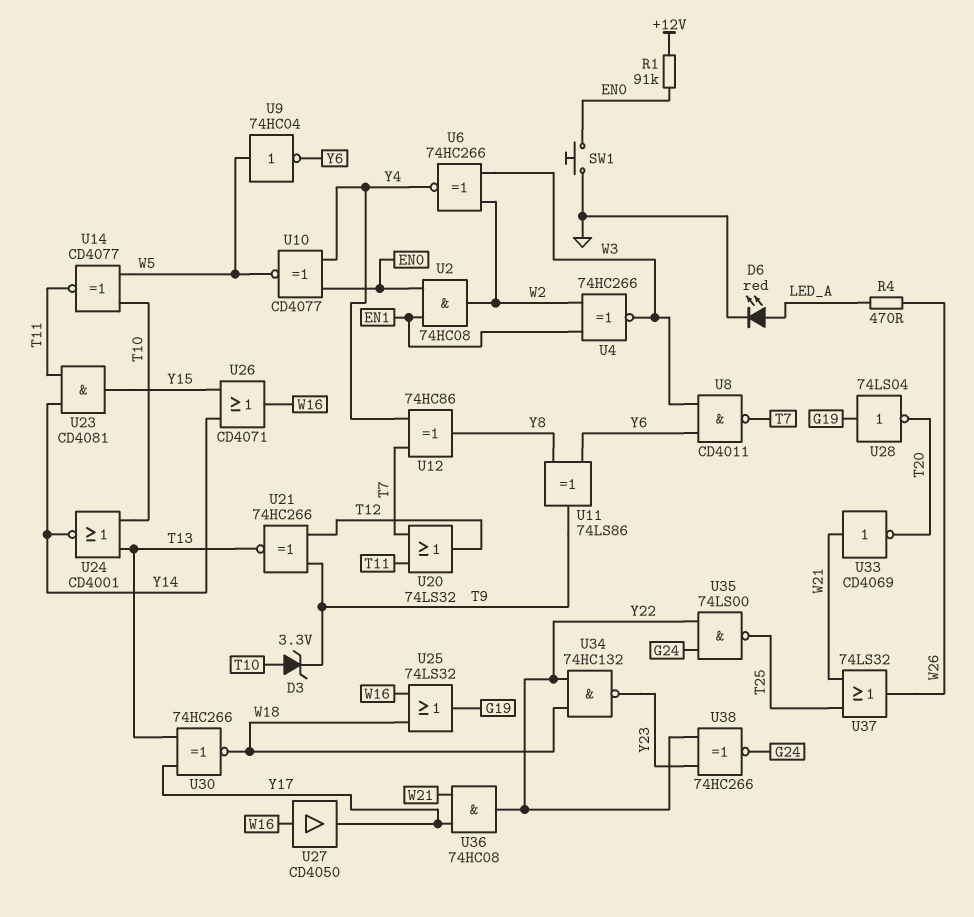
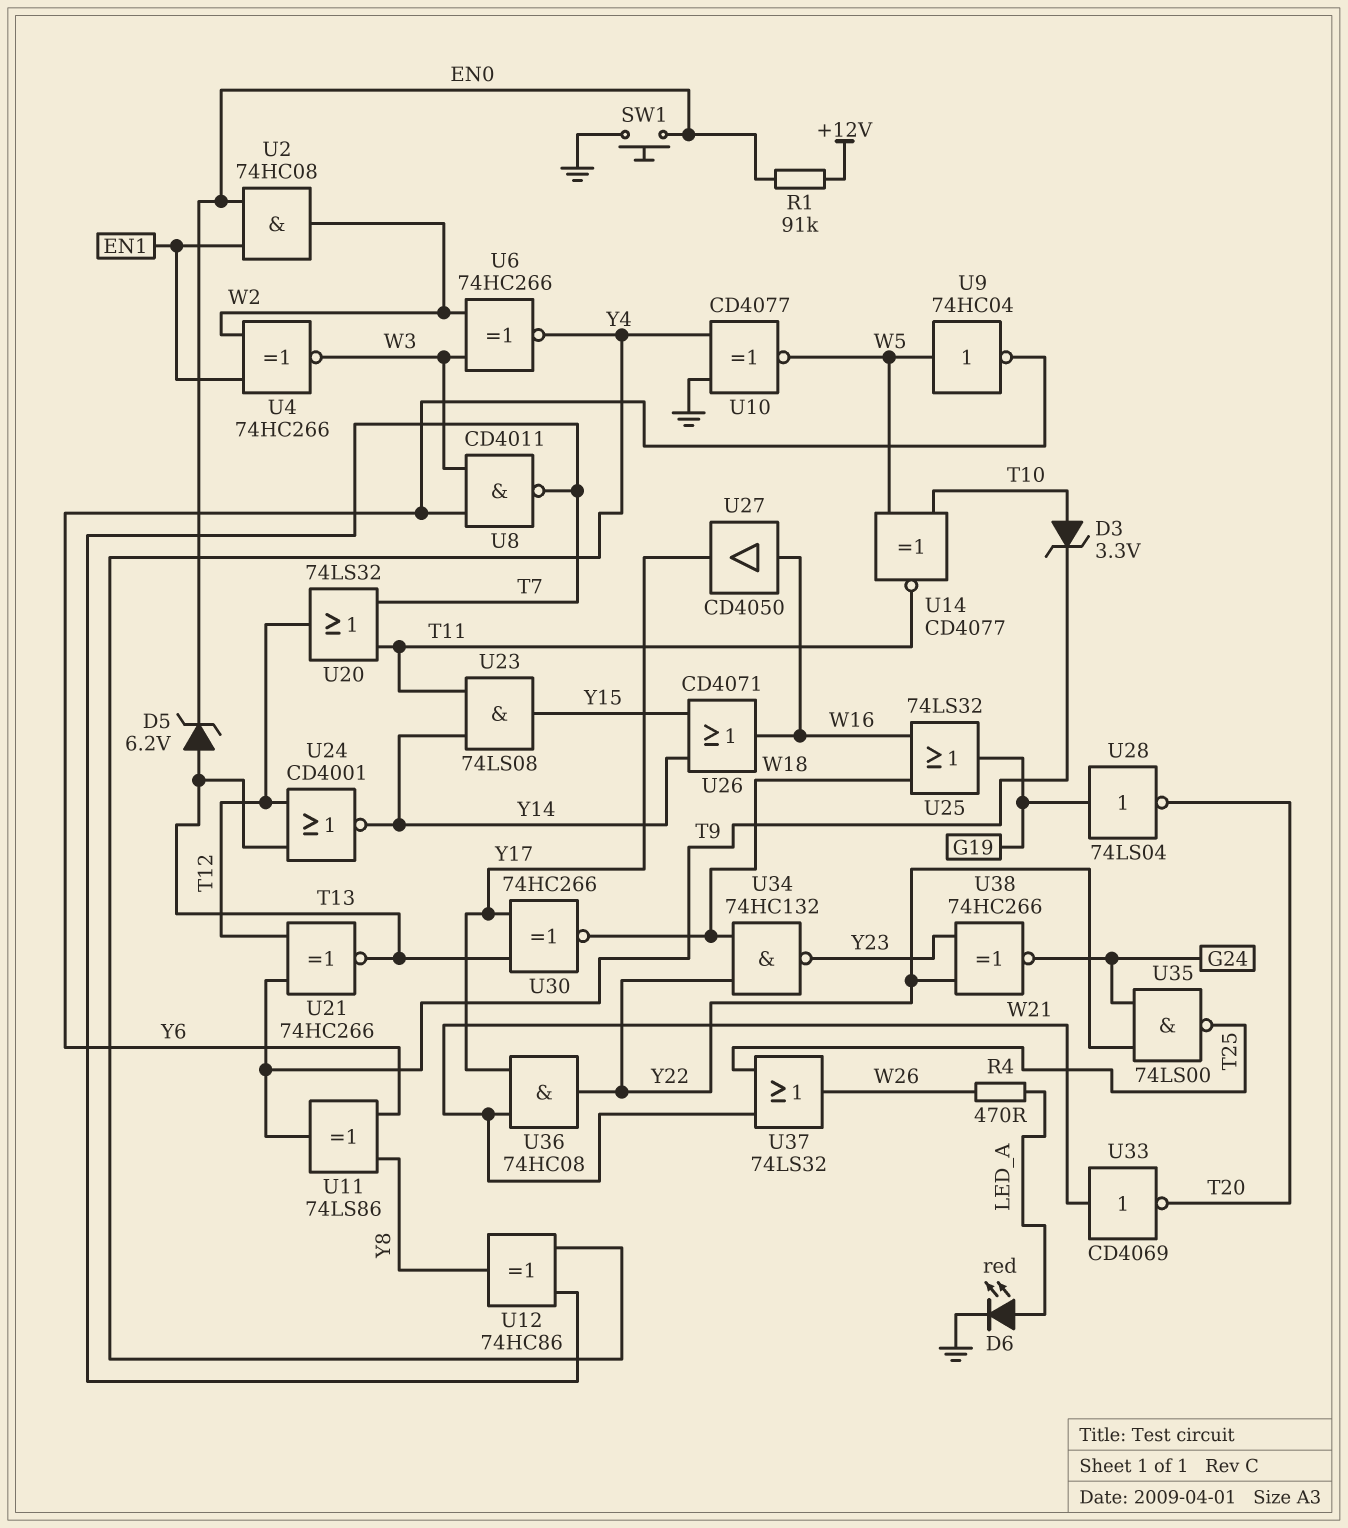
D5: none -> zener 6.2V (A T13, K EN0)
U10: XNOR CD4077 (in EN0, in Y4, out W5) -> XNOR CD4077 (in GND, in Y4, out W5)
U23: AND CD4081 (in T11, in Y14, out Y15) -> AND 74LS08 (in T11, in Y14, out Y15)
U24: NOR CD4001 (in T10, in T13, out Y14) -> NOR CD4001 (in T12, in T13, out Y14)

